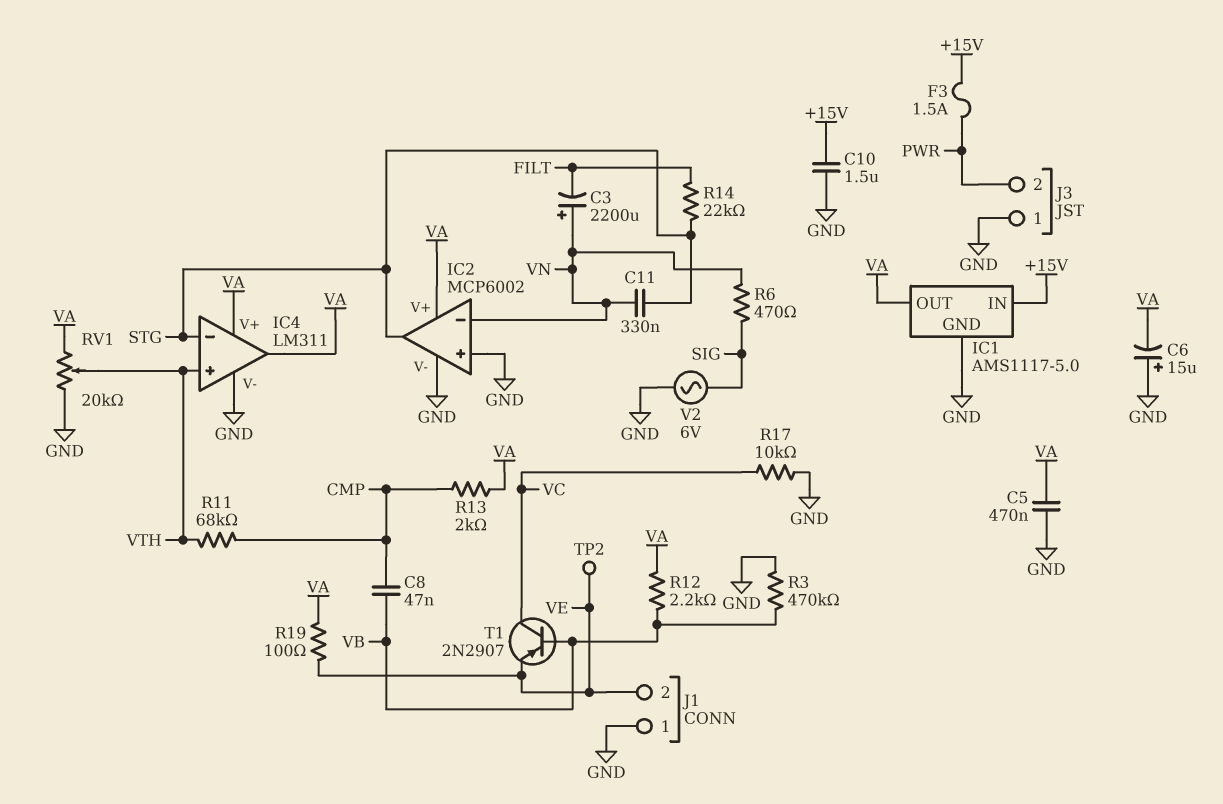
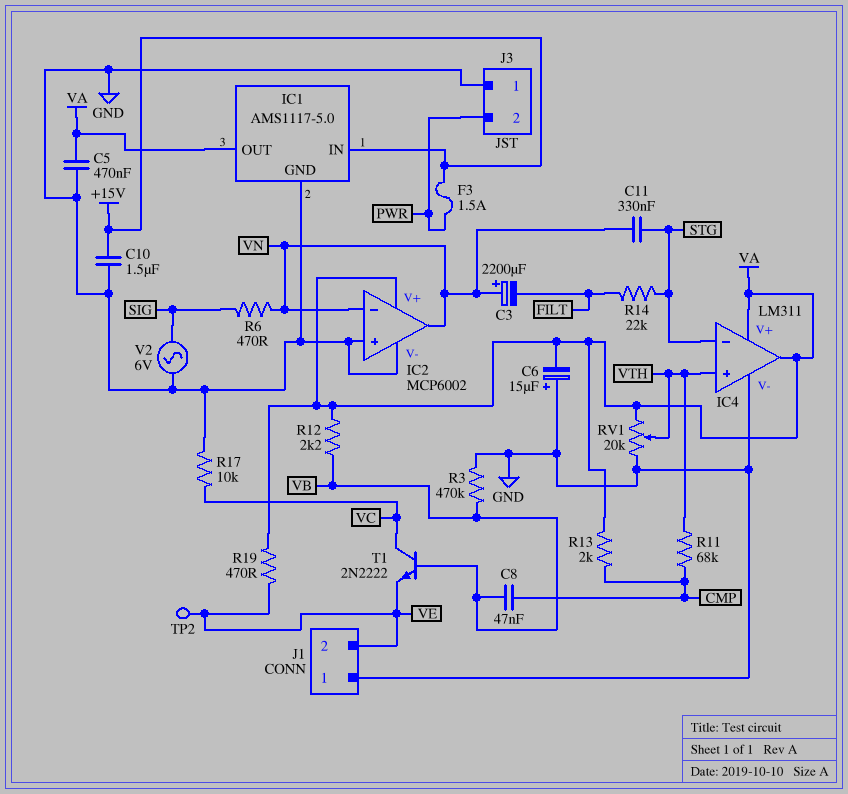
IC2 pin out: STG -> VN
R19: 100 (VA, VE) -> 470 (VA, VE)
T1: PNP 2N2907 (B VB, C VC, E VE) -> NPN 2N2222 (B VB, C VC, E VE)

